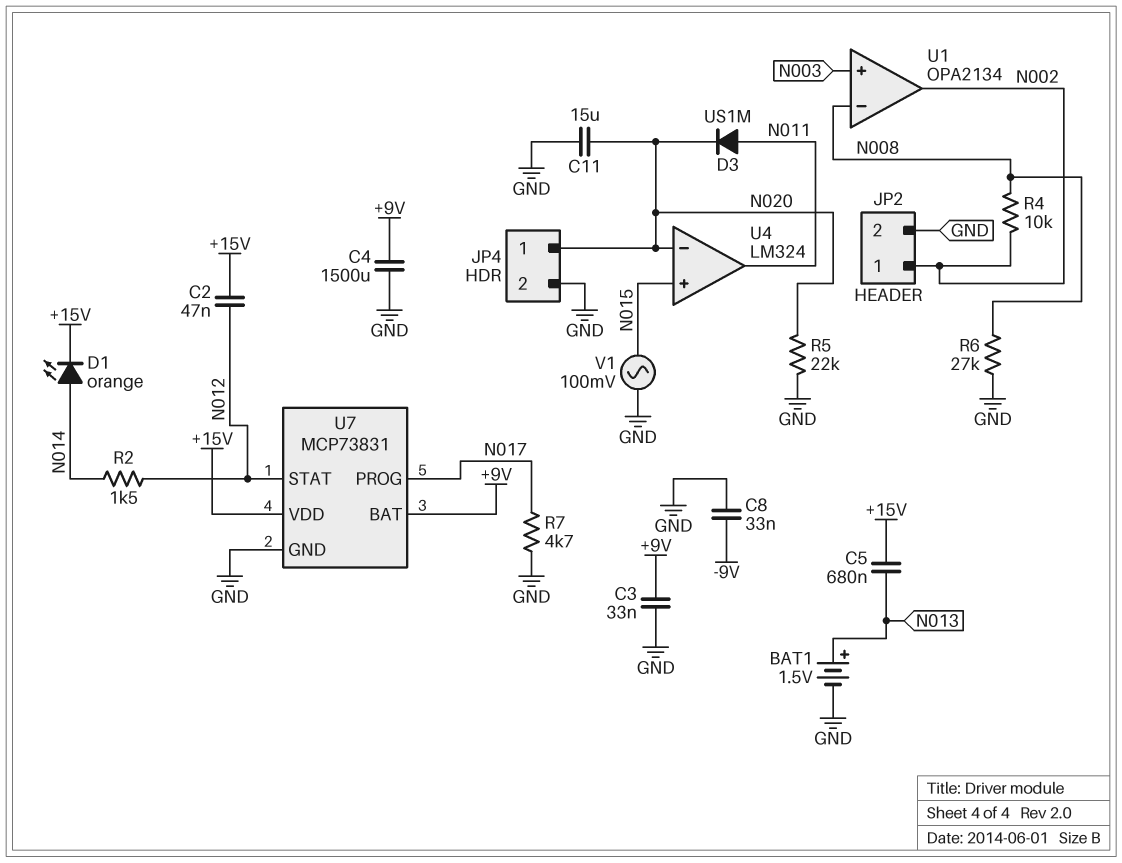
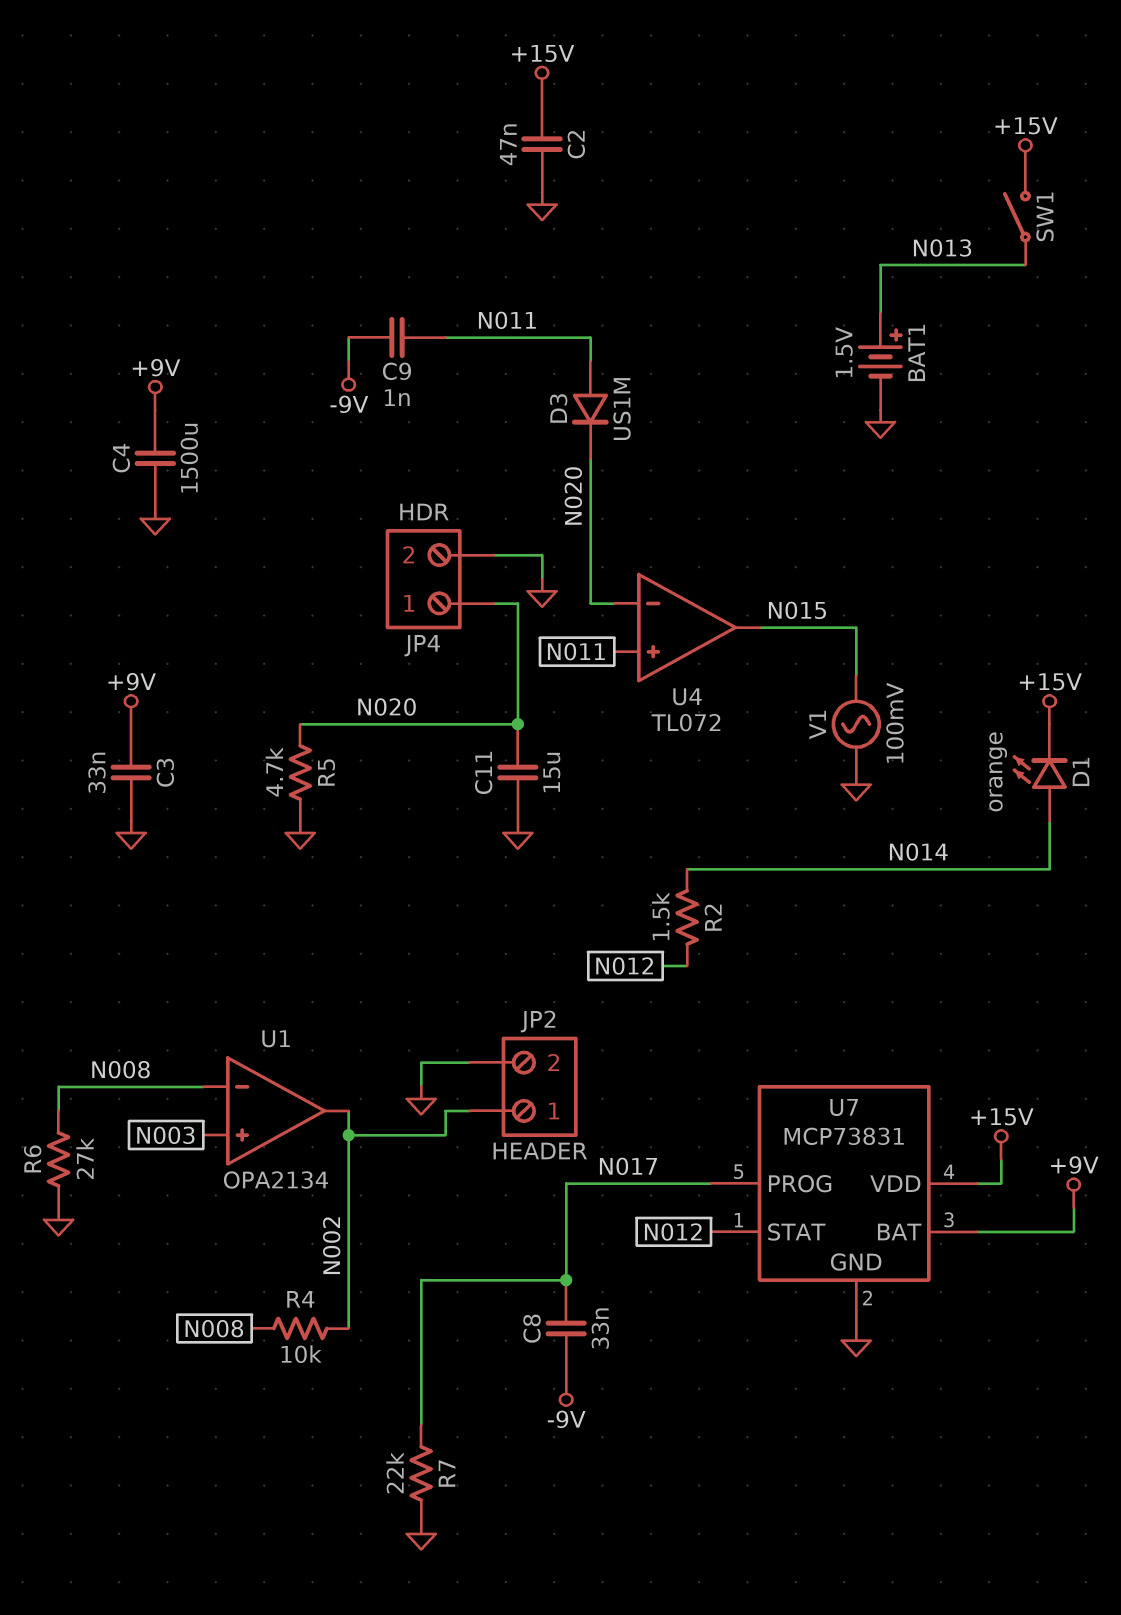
C2: 47nF (+15V, N012) -> 47nF (+15V, GND)
C5: 680nF (+15V, N013) -> none
C8: 33nF (-9V, GND) -> 33nF (-9V, N017)
C9: none -> 1nF (-9V, N011)
R5: 22k (GND, N020) -> 4.7k (GND, N020)
R7: 4.7k (GND, N017) -> 22k (GND, N017)
SW1: none -> switch (+15V, N013)
U4: LM324 -> TL072
U4 pin in+: N015 -> N011
U4 pin out: N011 -> N015

